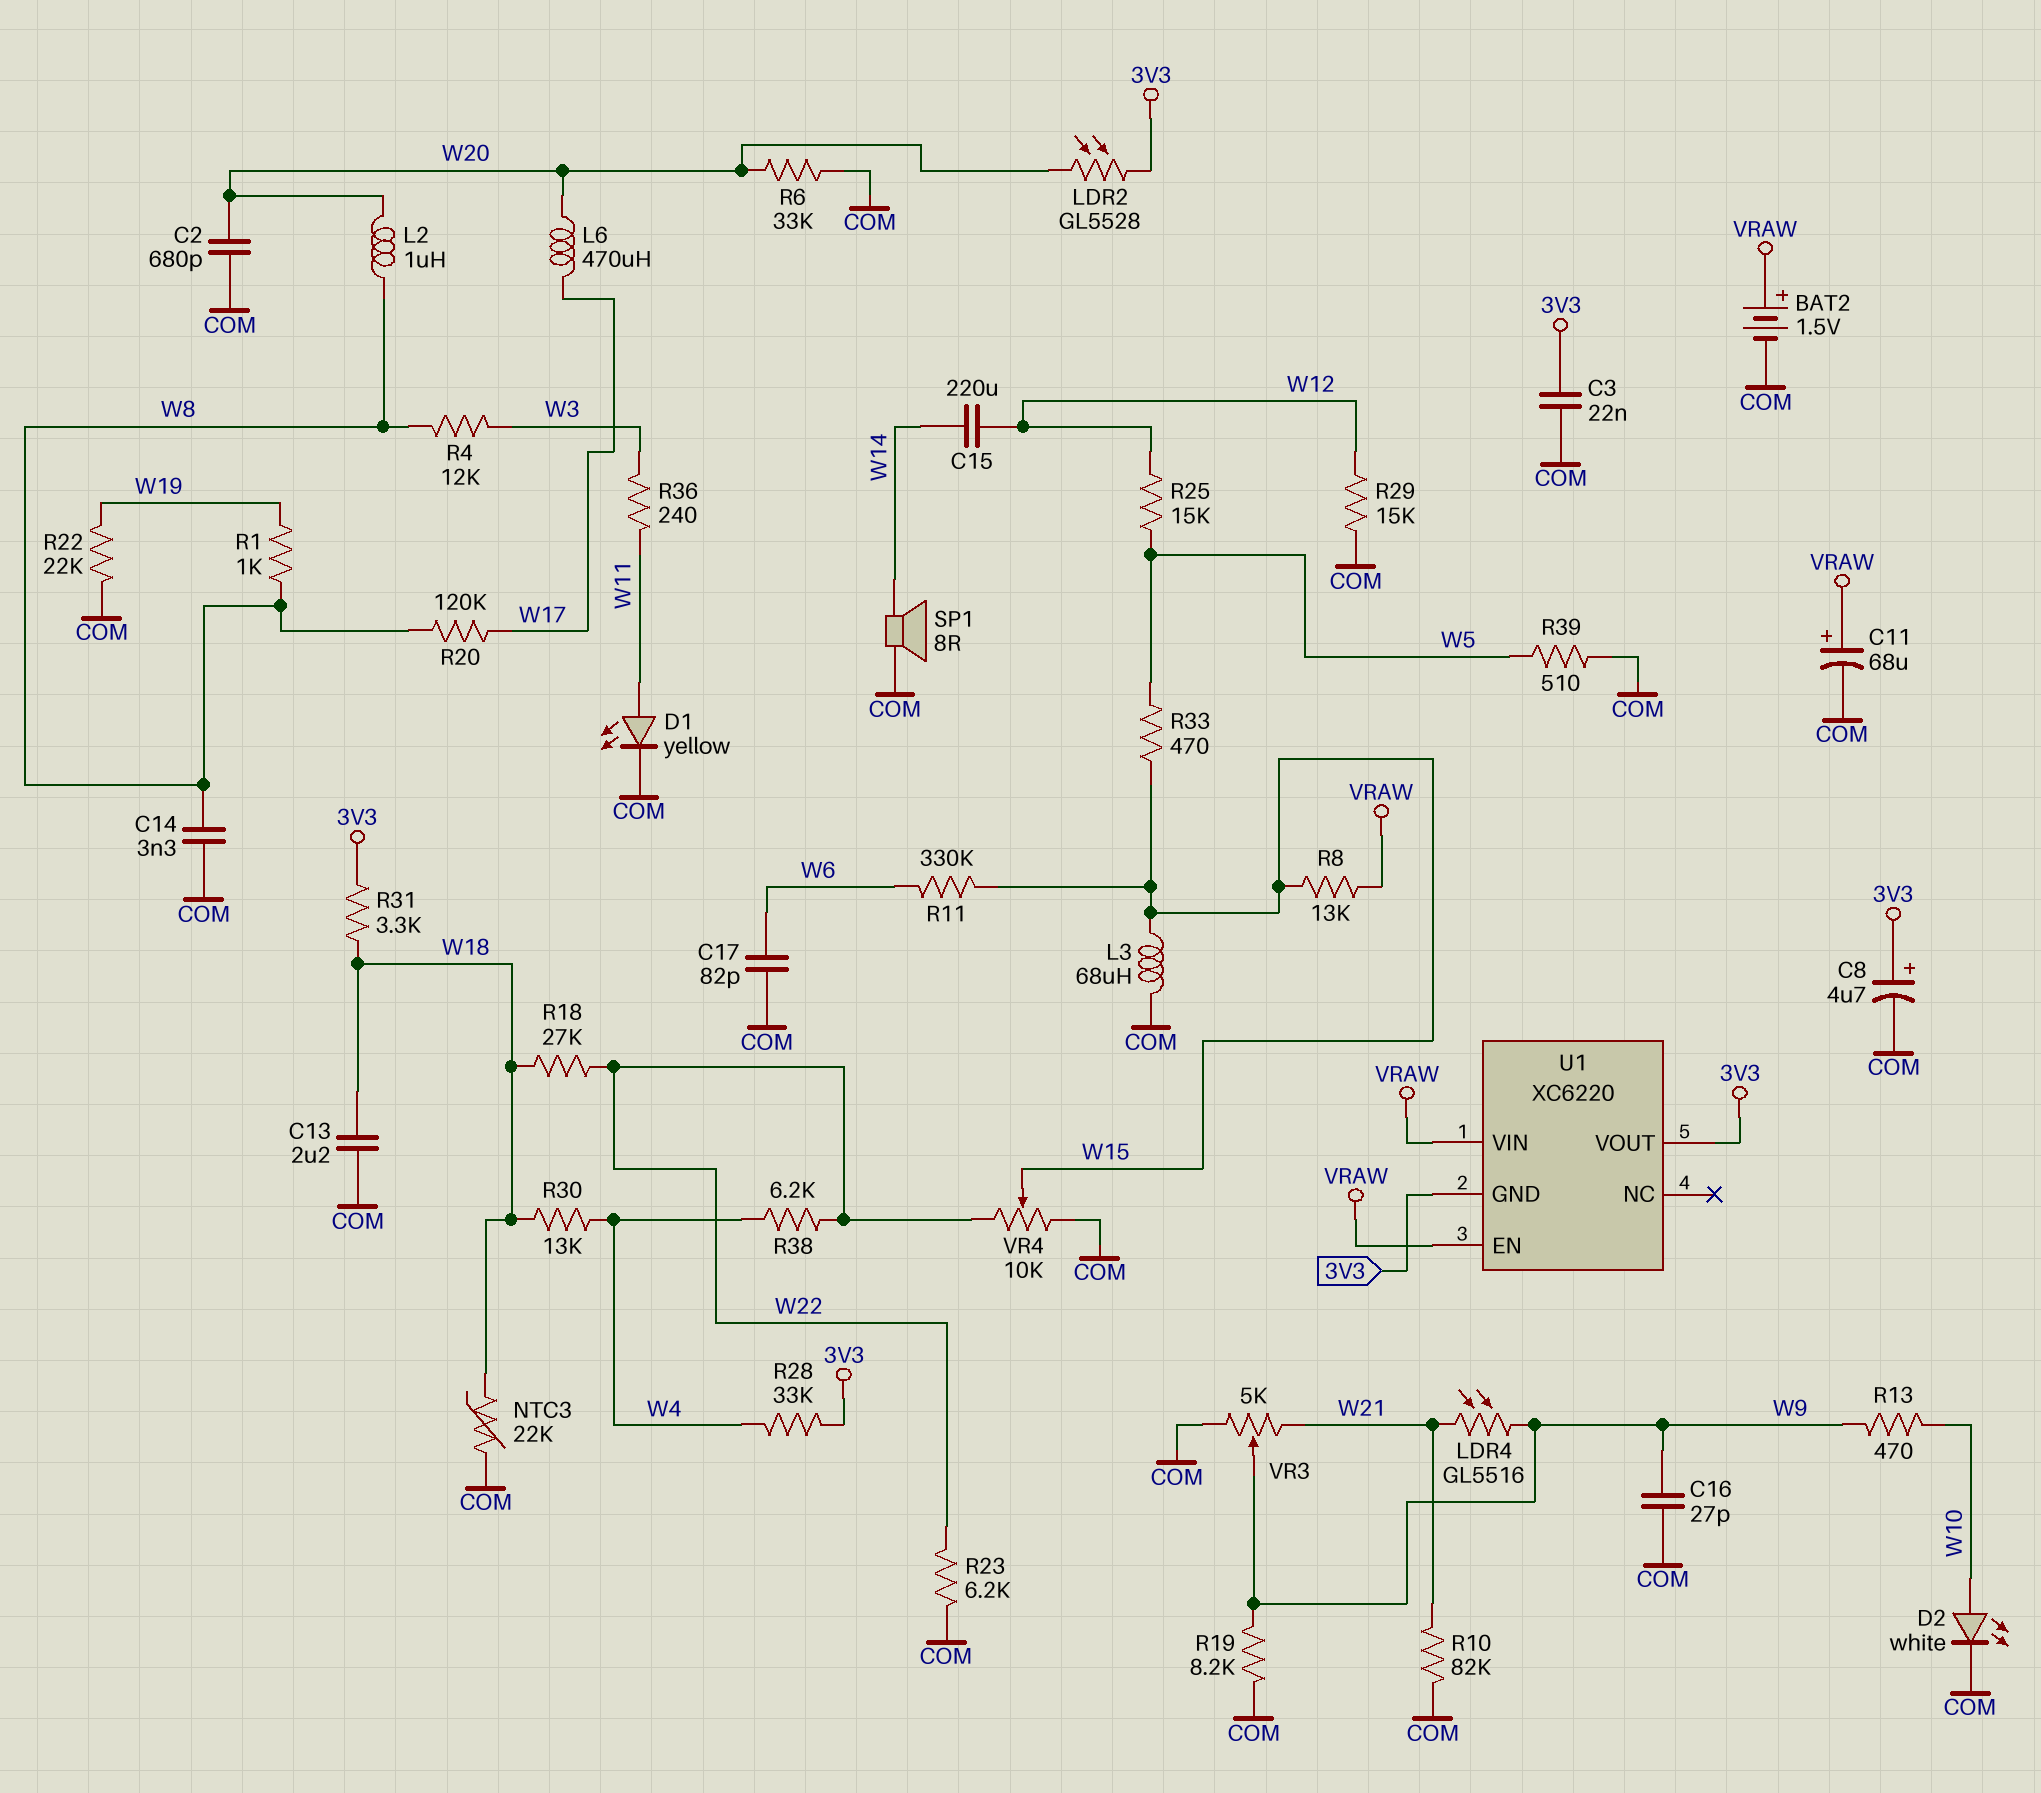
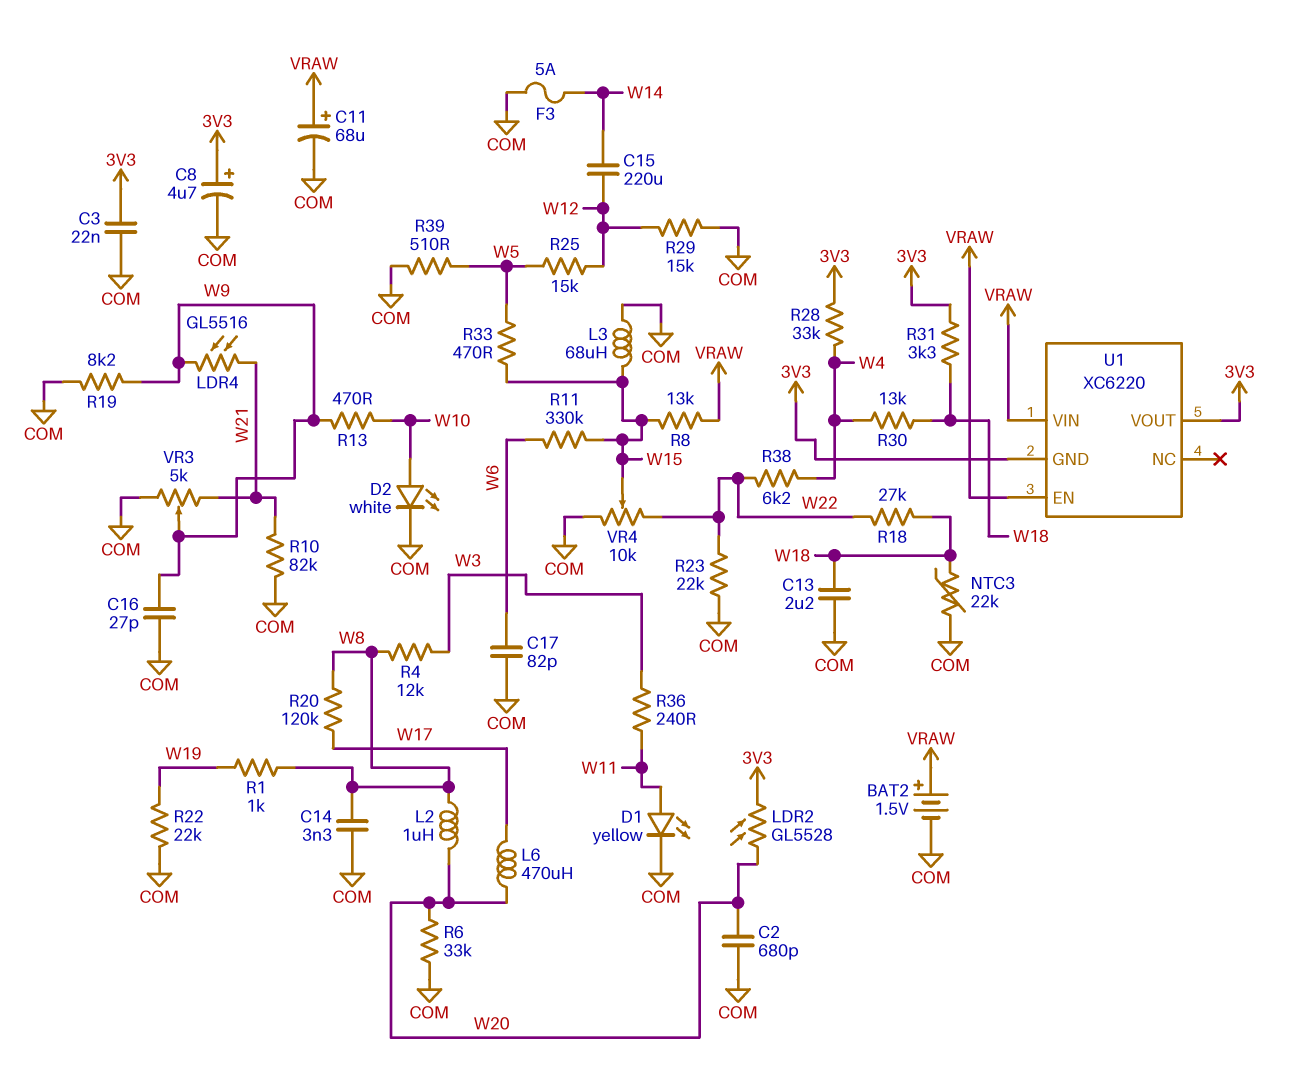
F3: none -> 5A (COM, W14)
R23: 6.2k (COM, W22) -> 22k (COM, W22)
SP1: speaker 8R (COM, W14) -> none

